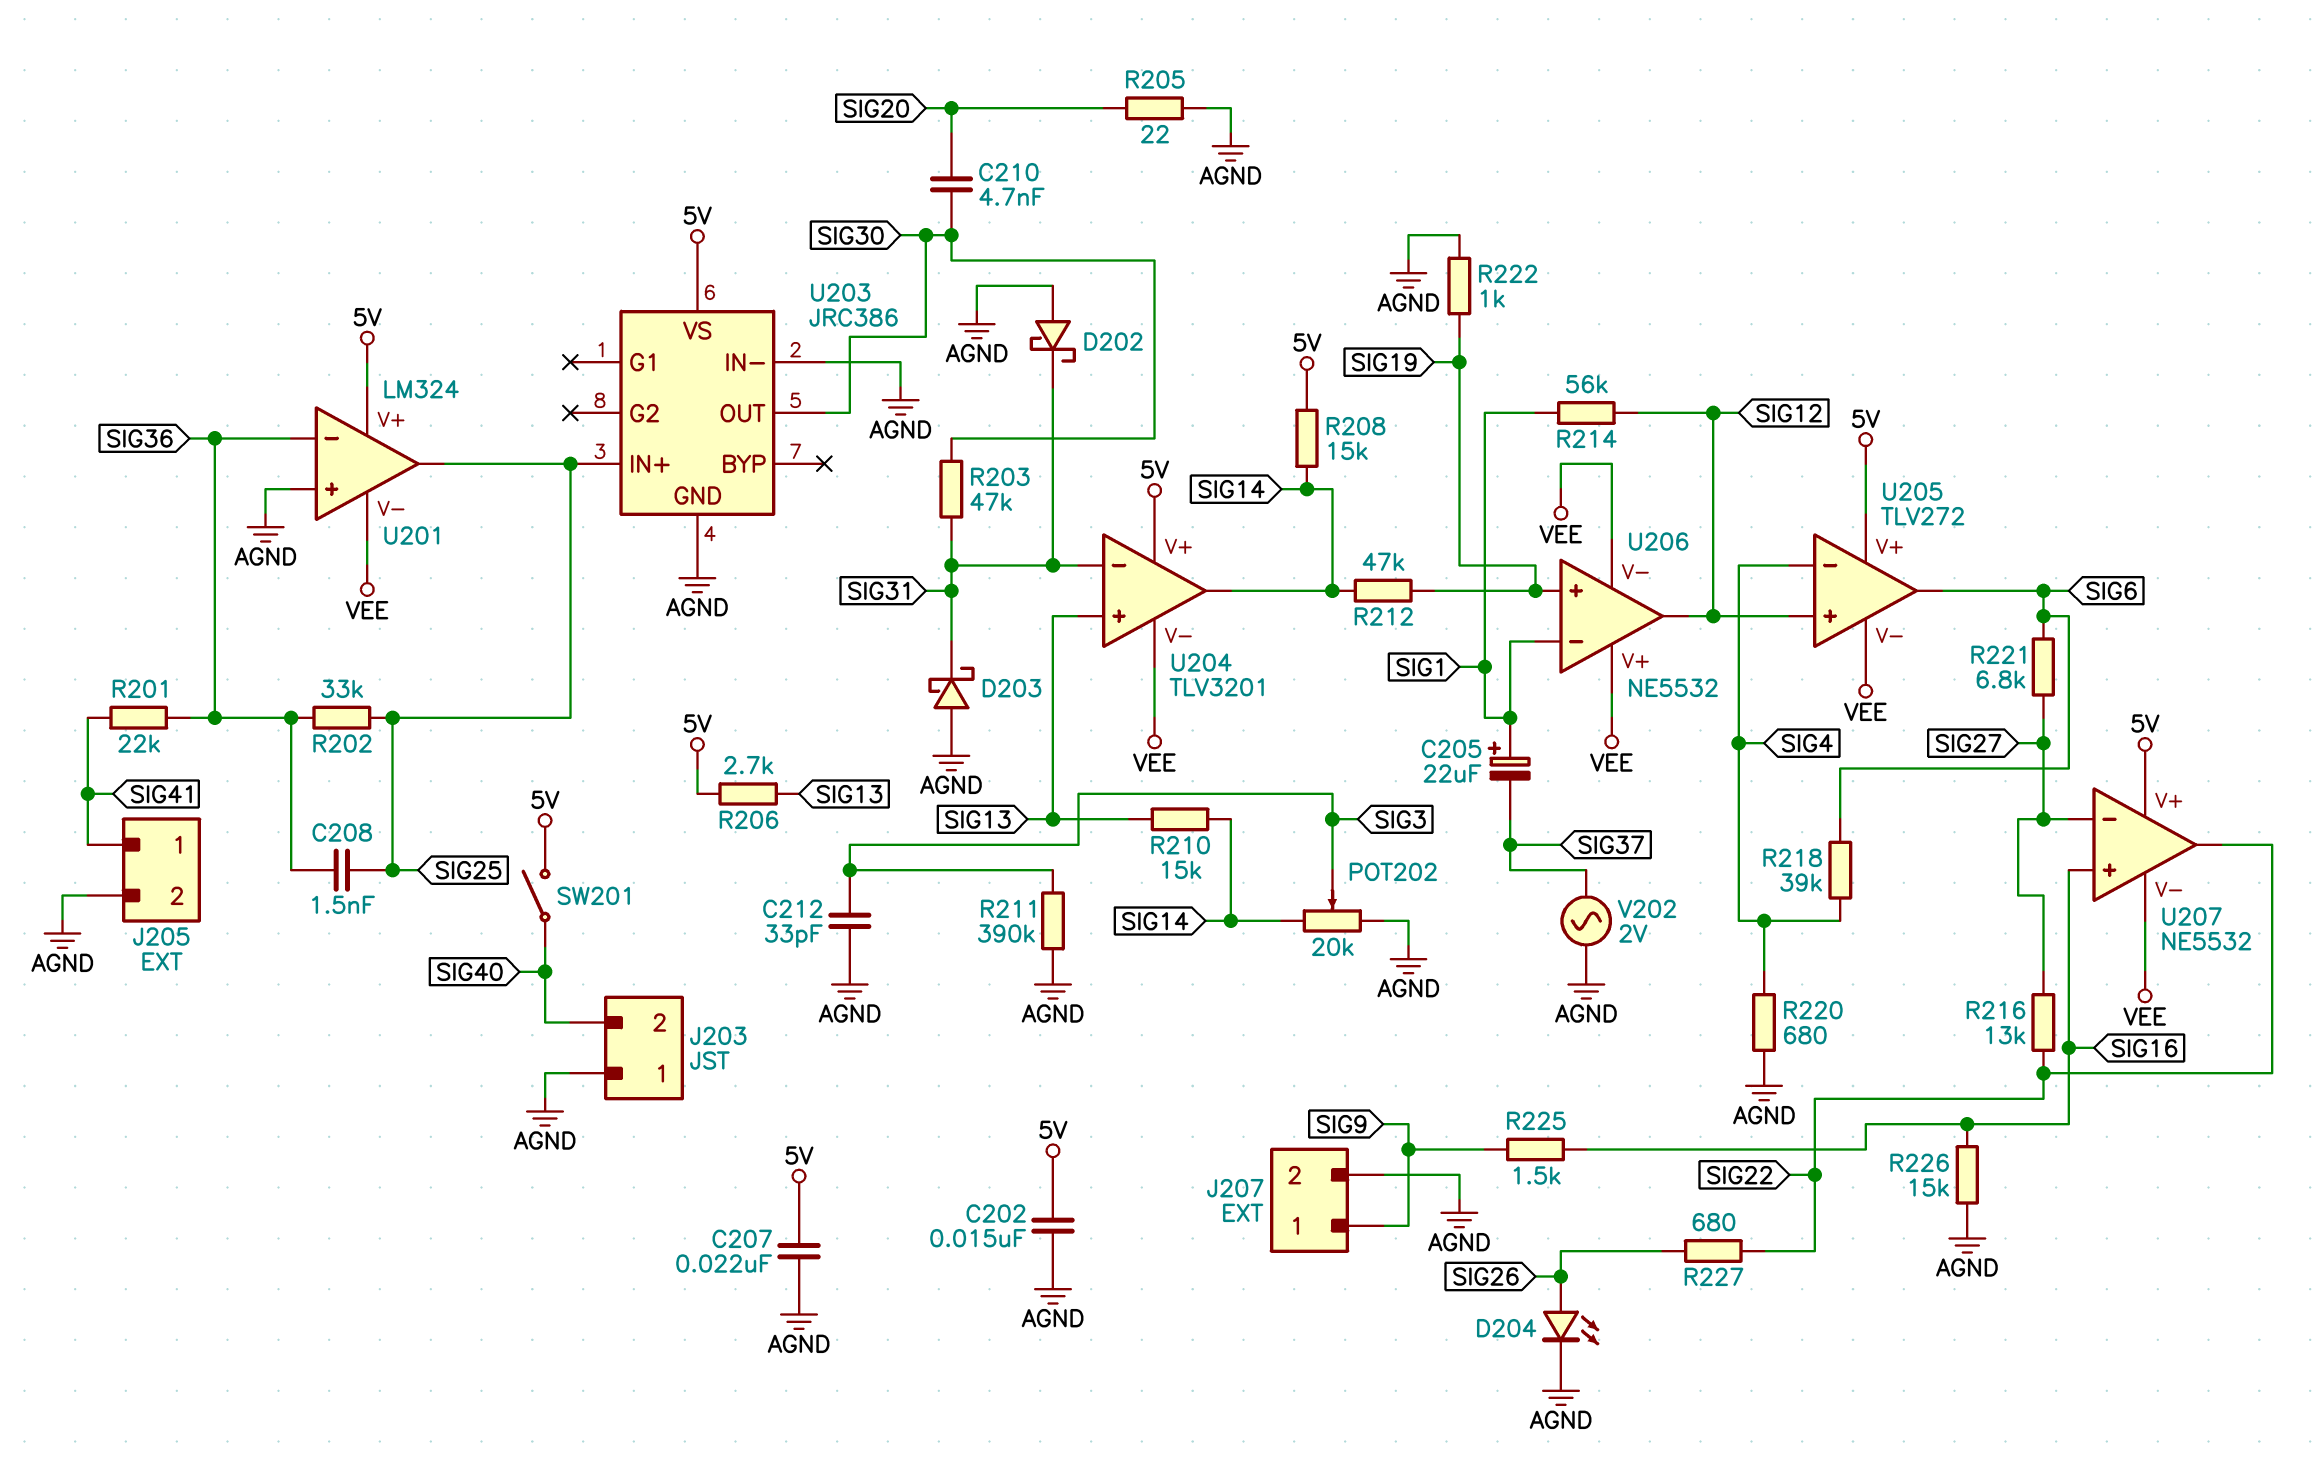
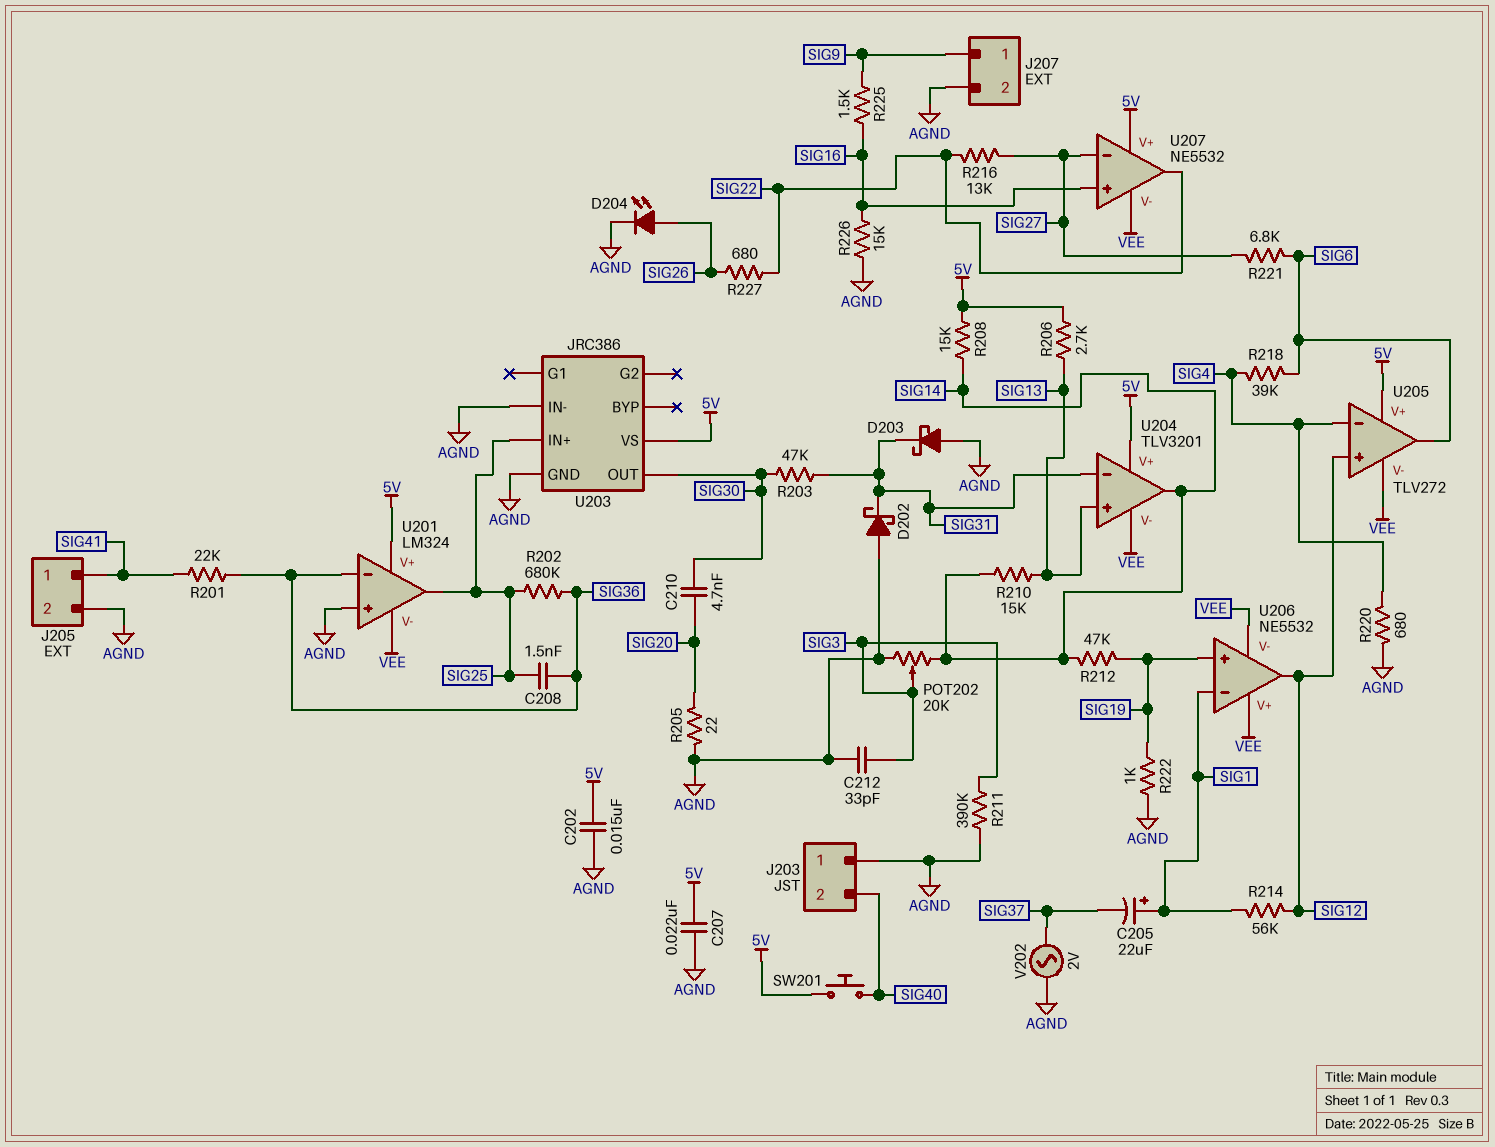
R202: 33k (SIG25, SIG36) -> 680k (SIG25, SIG36)
SW201: switch (5V, SIG40) -> button (5V, SIG40)

